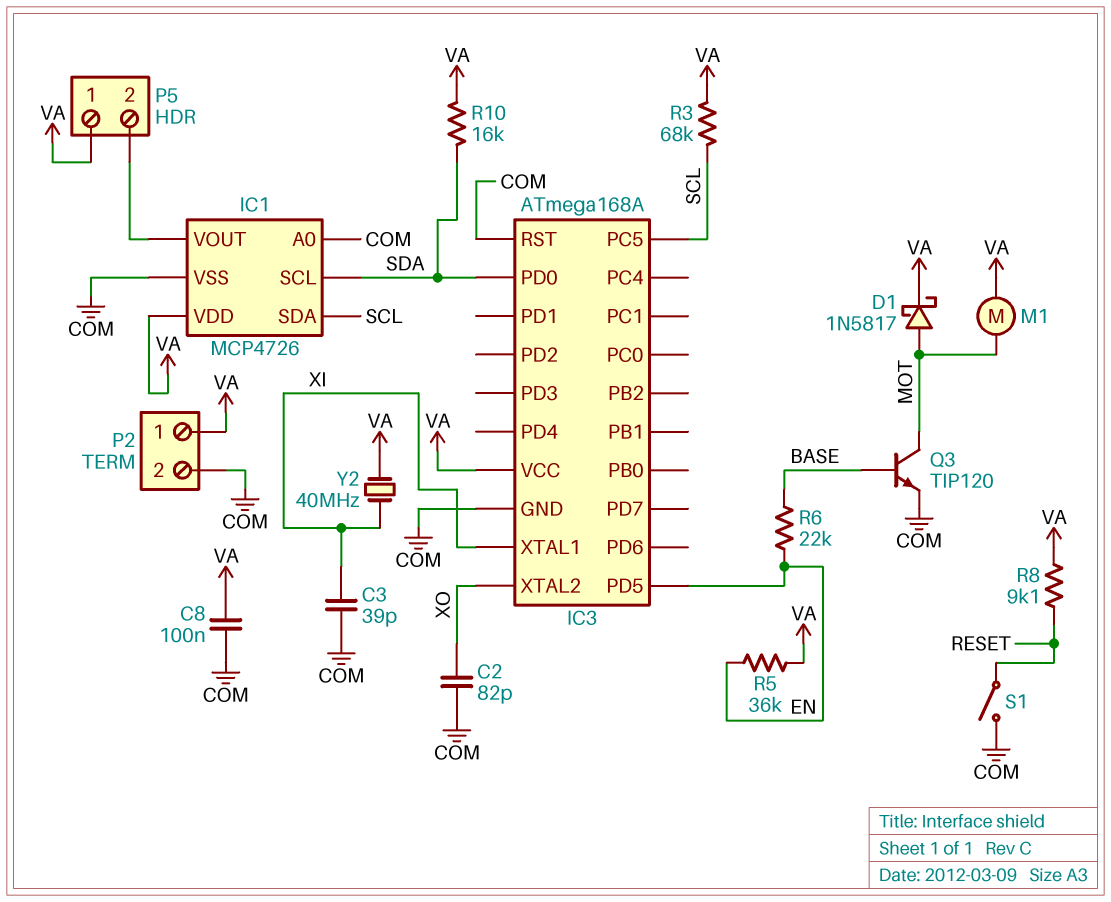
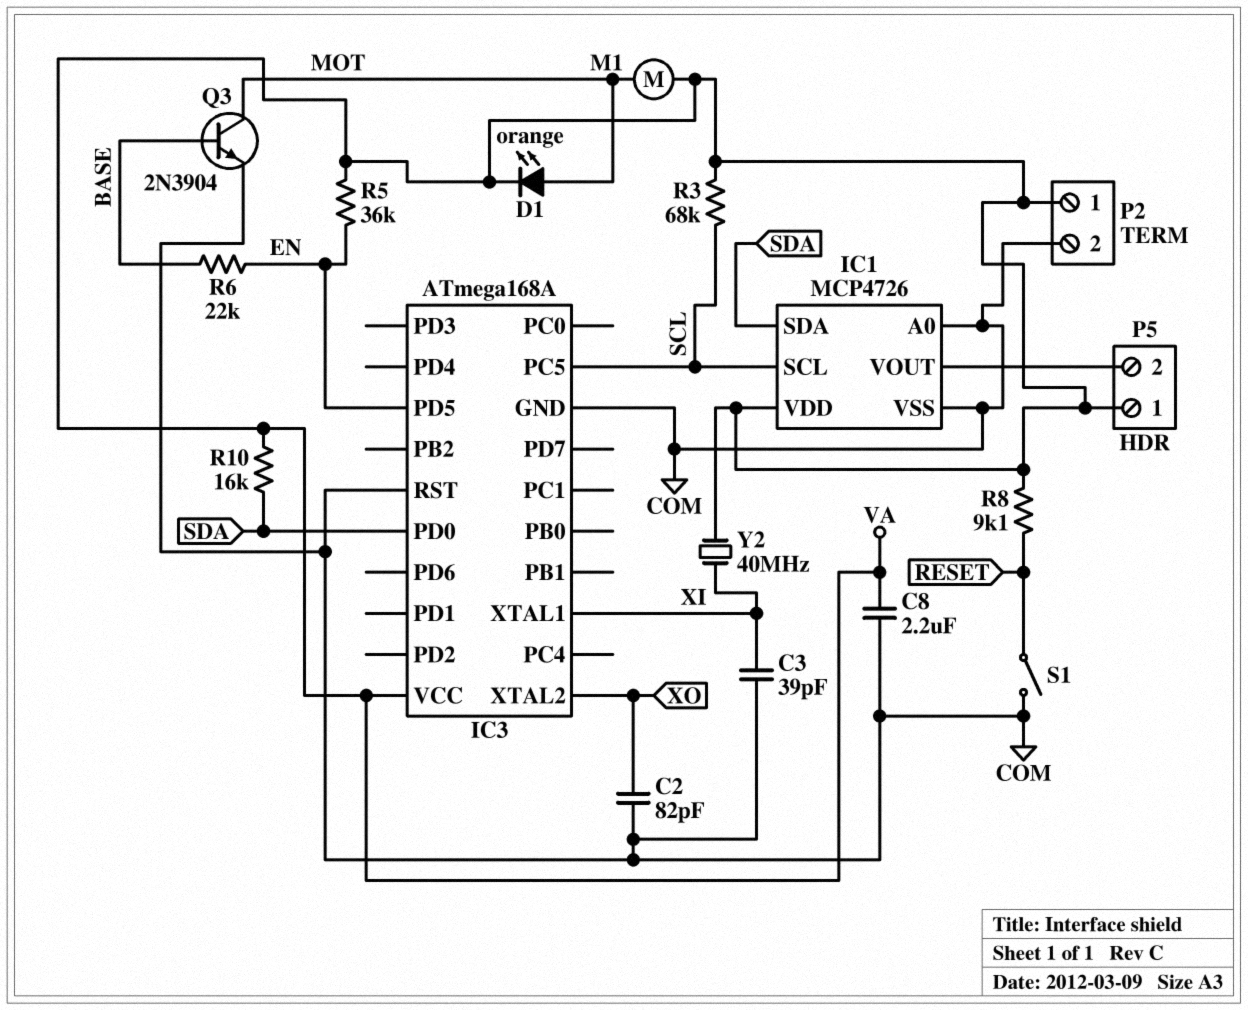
C8: 100nF (COM, VA) -> 2.2uF (COM, VA)
D1: schottky 1N5817 (A MOT, K VA) -> LED orange (A MOT, K VA)
IC1 pin SCL: SDA -> SCL
IC1 pin SDA: SCL -> SDA
Q3: NPN TIP120 (B BASE, C MOT, E COM) -> NPN 2N3904 (B BASE, C MOT, E COM)

